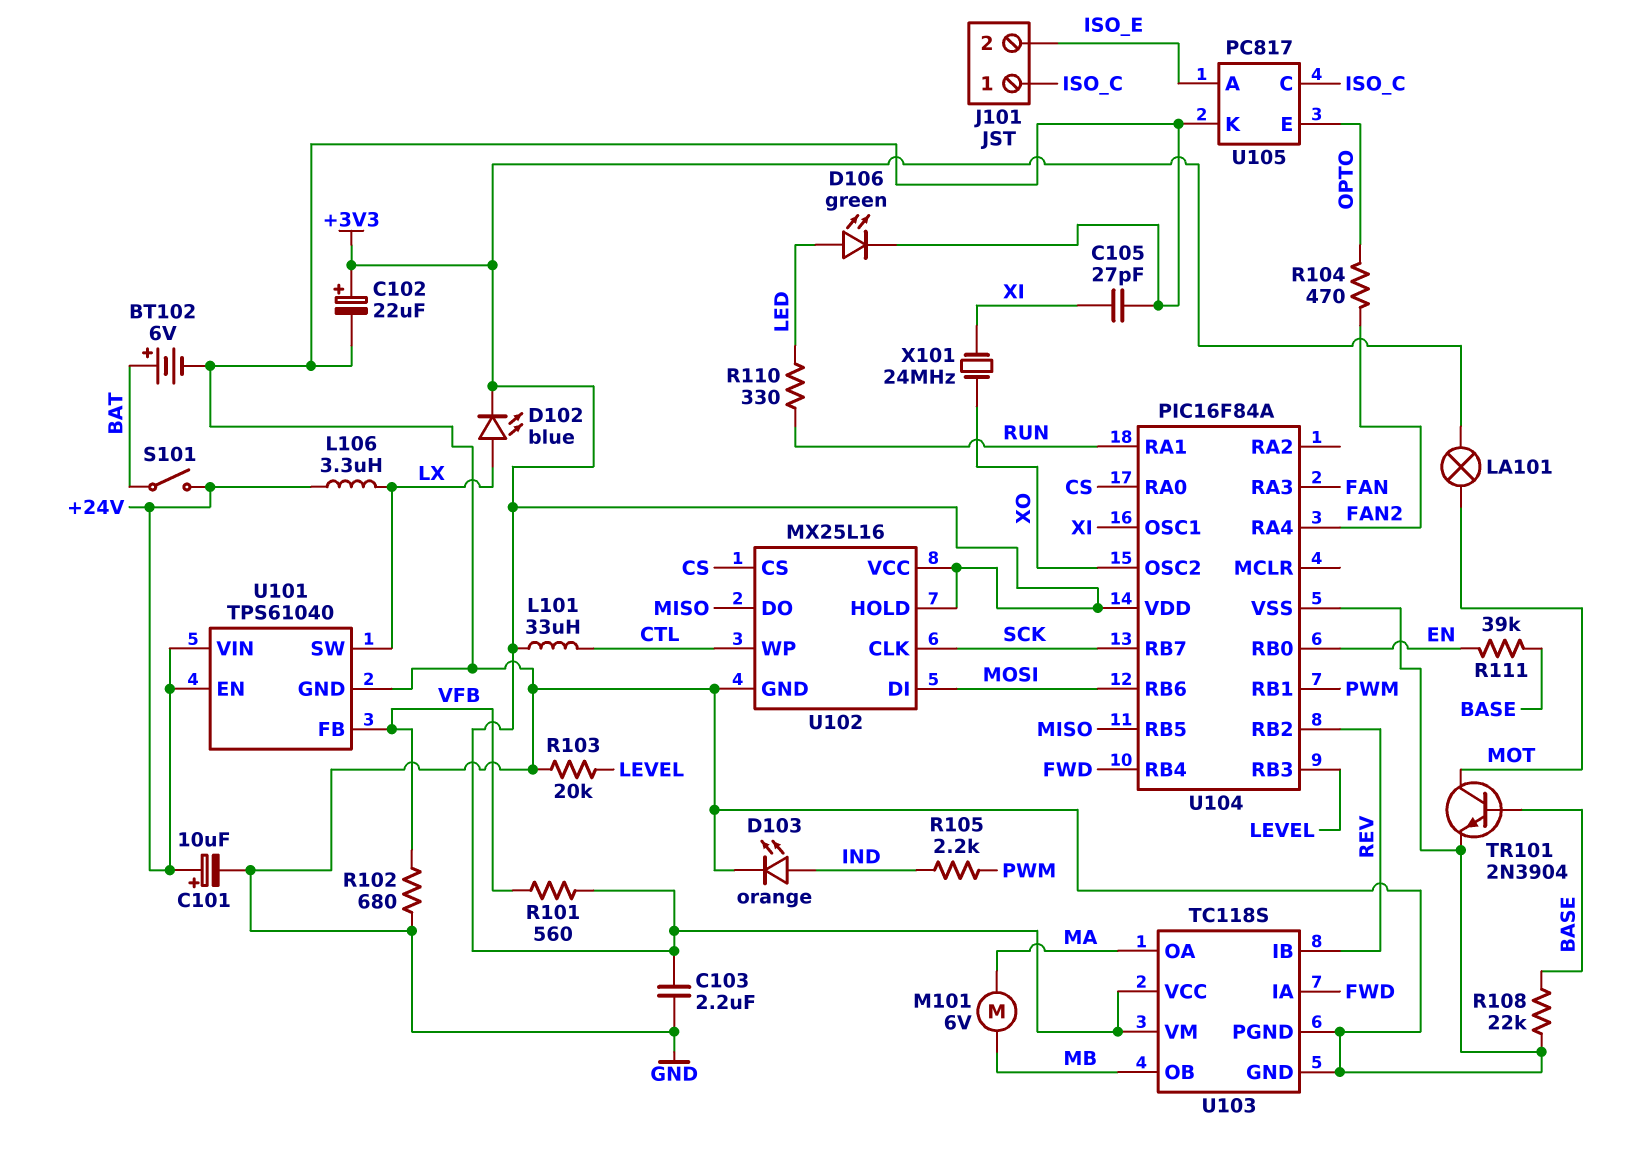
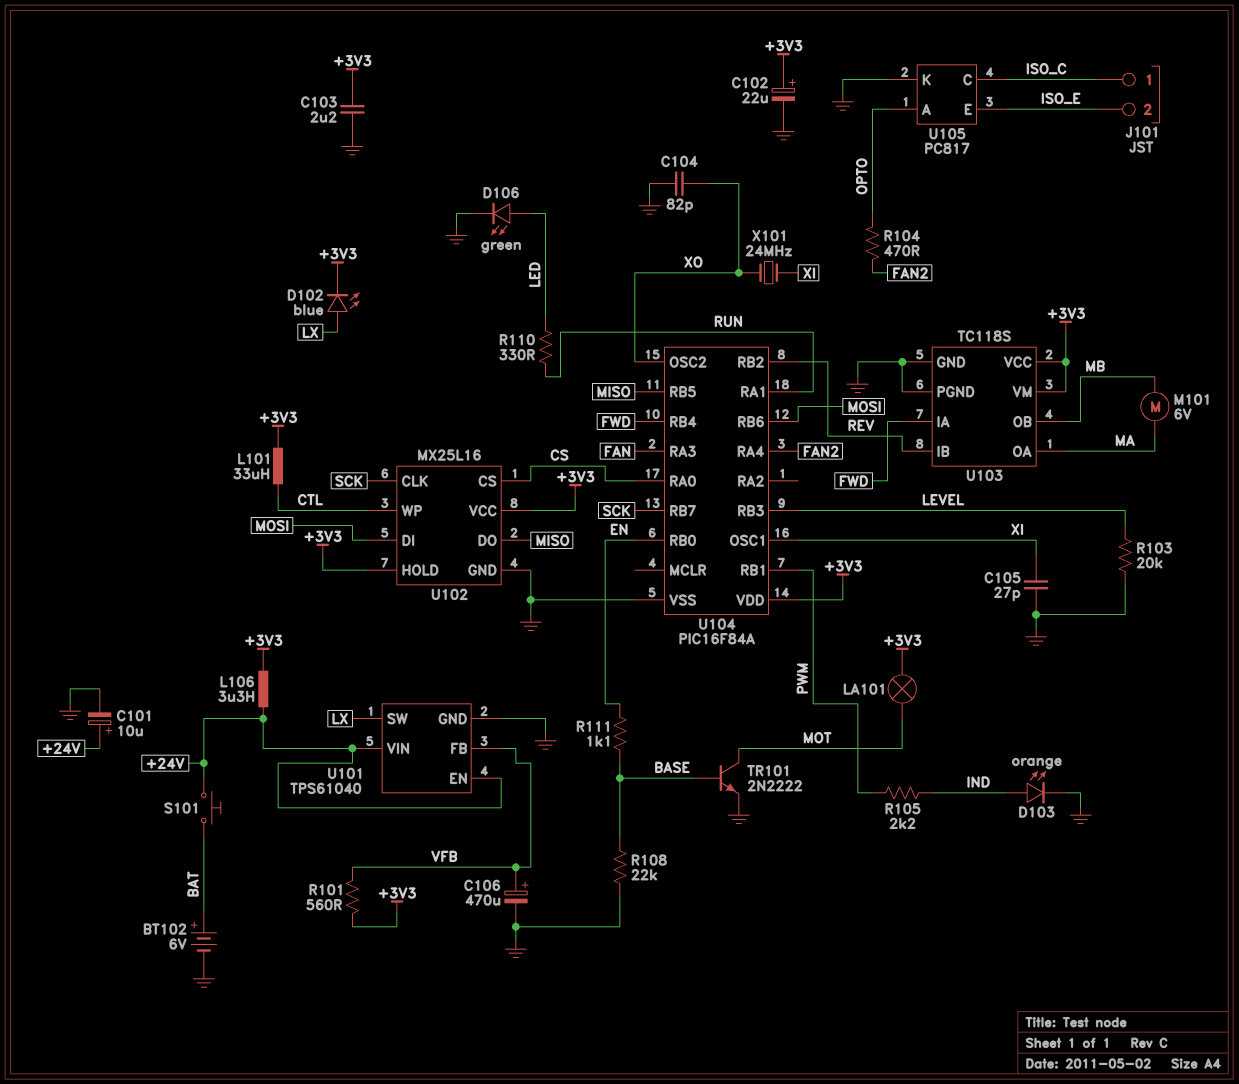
C104: none -> 82pF (GND, XO)
C106: none -> 470uF (plus VFB, minus GND)
L106: 3.3uH (+24V, LX) -> 3.3uH (+3V3, +24V)
R102: 680 (GND, VFB) -> none
R111: 39k (BASE, EN) -> 1.1k (BASE, EN)
S101: switch (+24V, BAT) -> button (+24V, BAT)
TR101: NPN 2N3904 (B BASE, C MOT, E GND) -> NPN 2N2222 (B BASE, C MOT, E GND)
U105 pin A: ISO_E -> OPTO
U105 pin E: OPTO -> ISO_E

